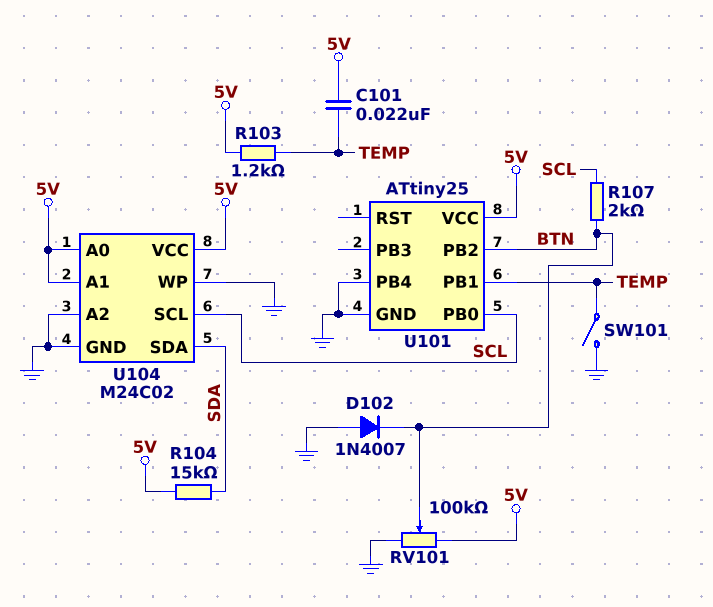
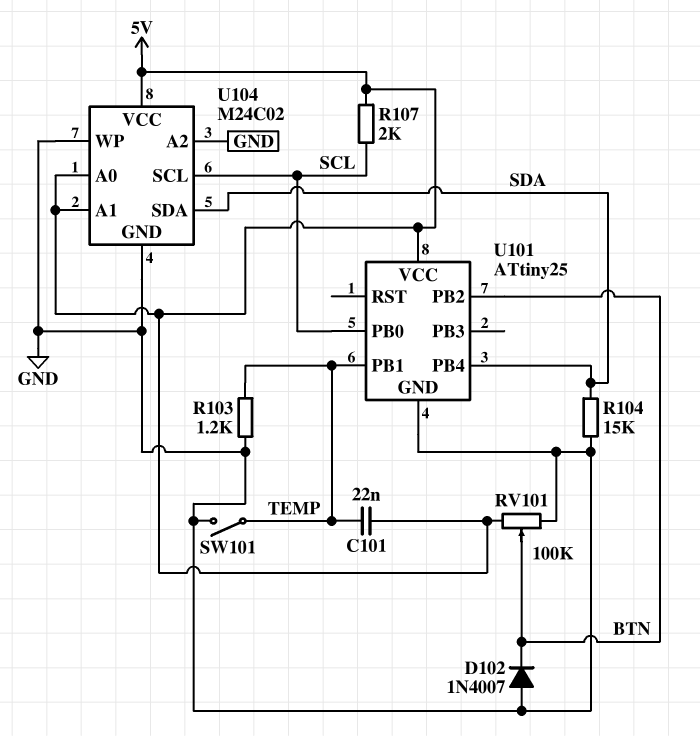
R103: 1.2k (5V, TEMP) -> 1.2k (GND, TEMP)
R104: 15k (5V, SDA) -> 15k (GND, SDA)
R107: 2k (BTN, SCL) -> 2k (5V, SCL)
U101 pin PB4: GND -> SDA

